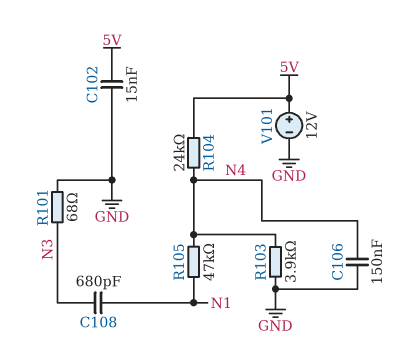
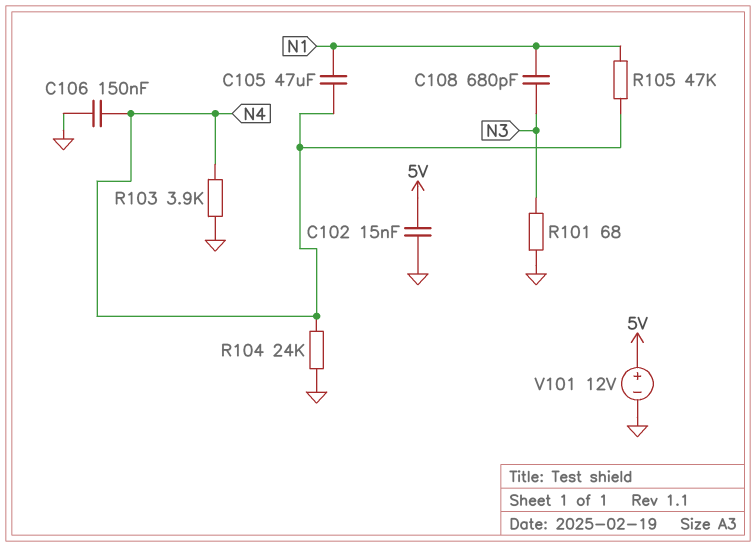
C105: none -> 47uF (N1, N4)
R104: 24k (5V, N4) -> 24k (GND, N4)

